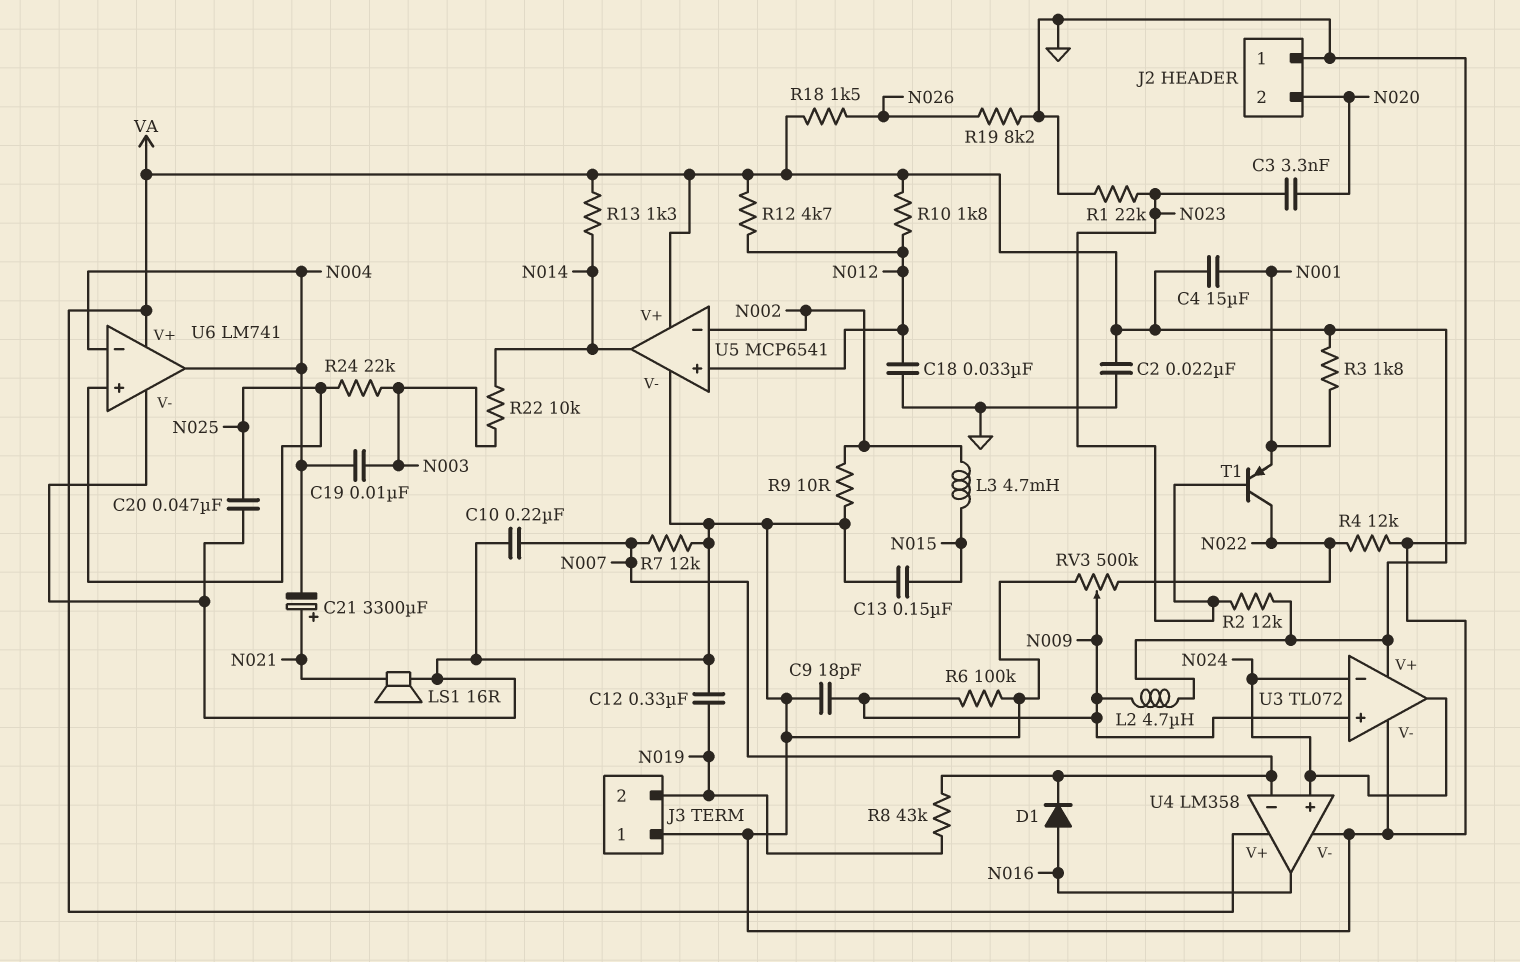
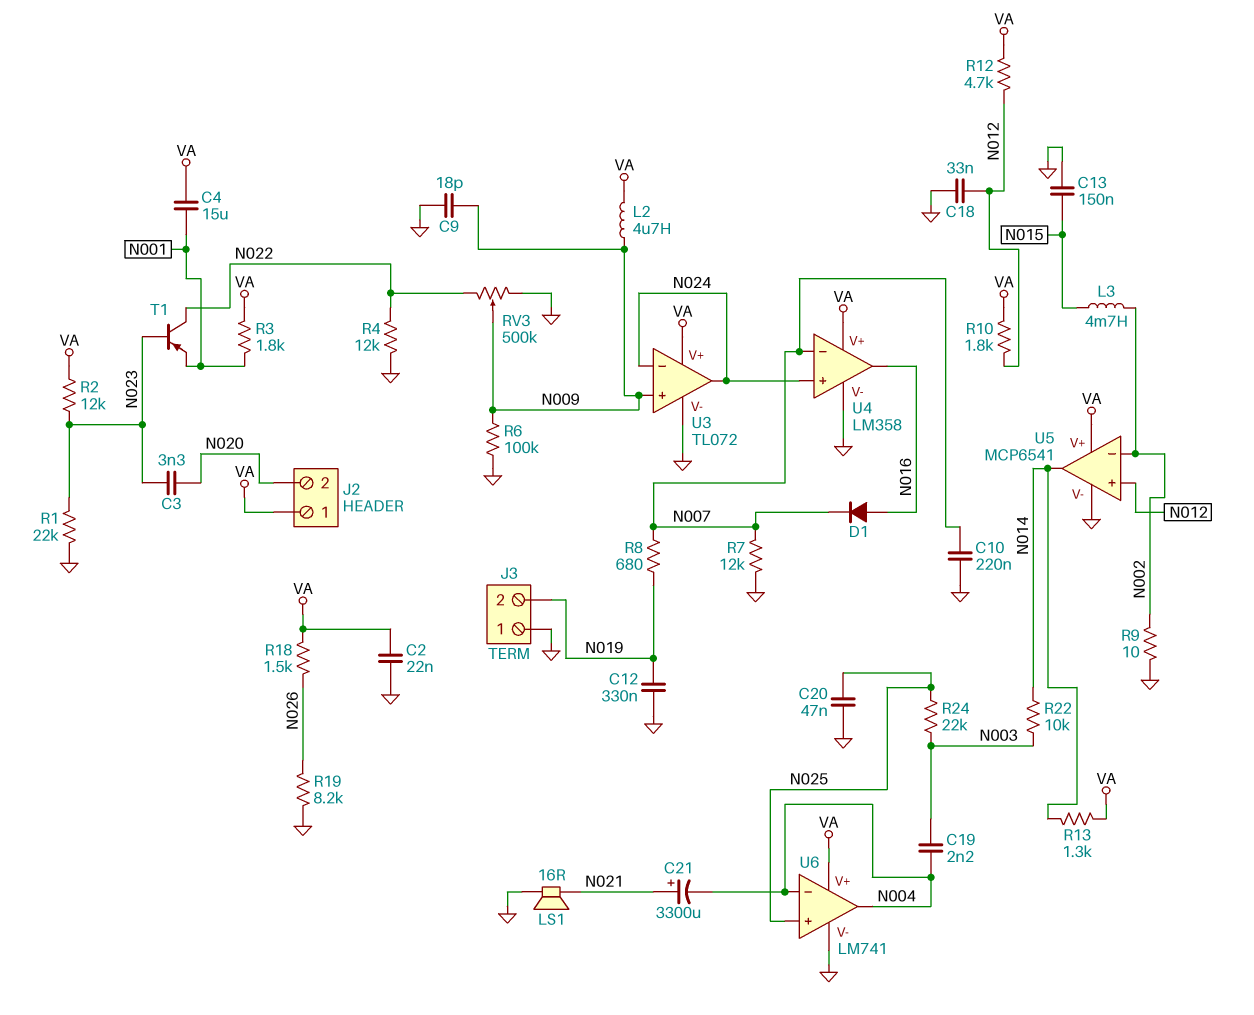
C19: 10nF (N003, N004) -> 2.2nF (N003, N004)
J2 pin 1: GND -> VA
R8: 43k (N007, N019) -> 680 (N007, N019)

